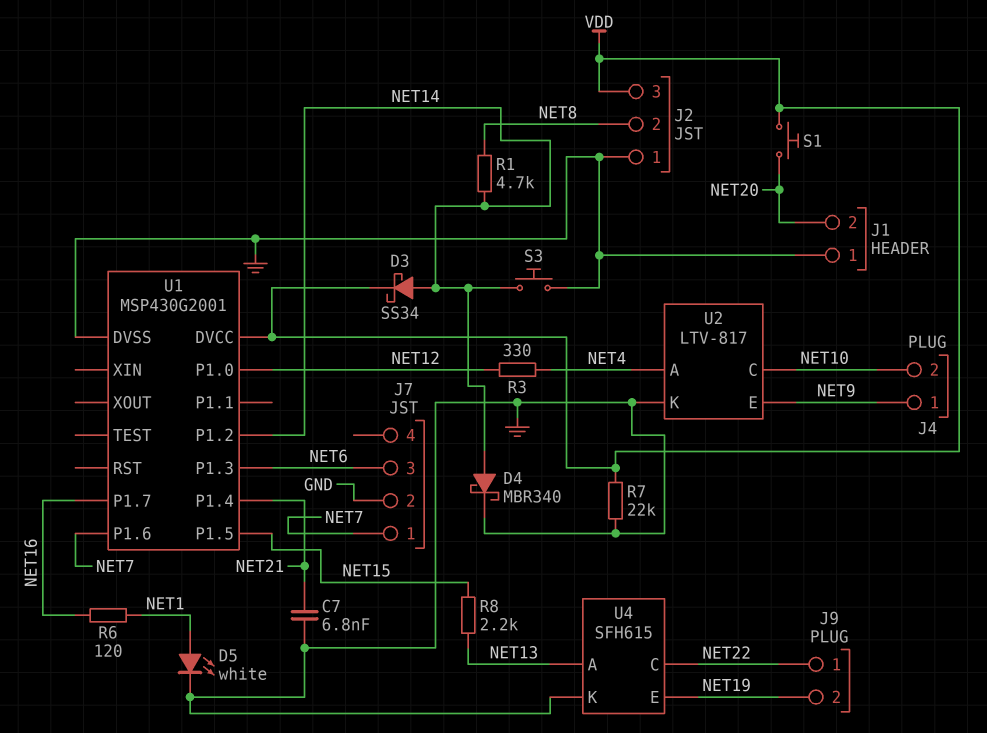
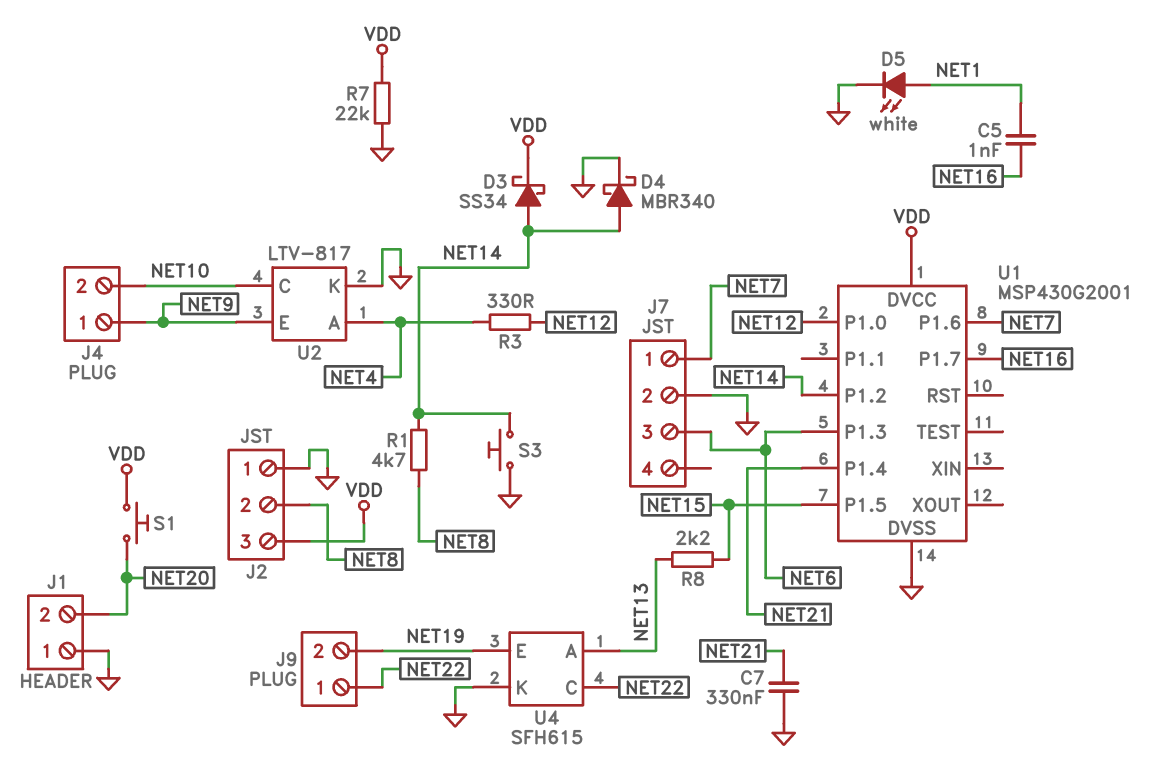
C5: none -> 1nF (NET1, NET16)
C7: 6.8nF (GND, NET21) -> 330nF (GND, NET21)
R6: 120 (NET1, NET16) -> none

